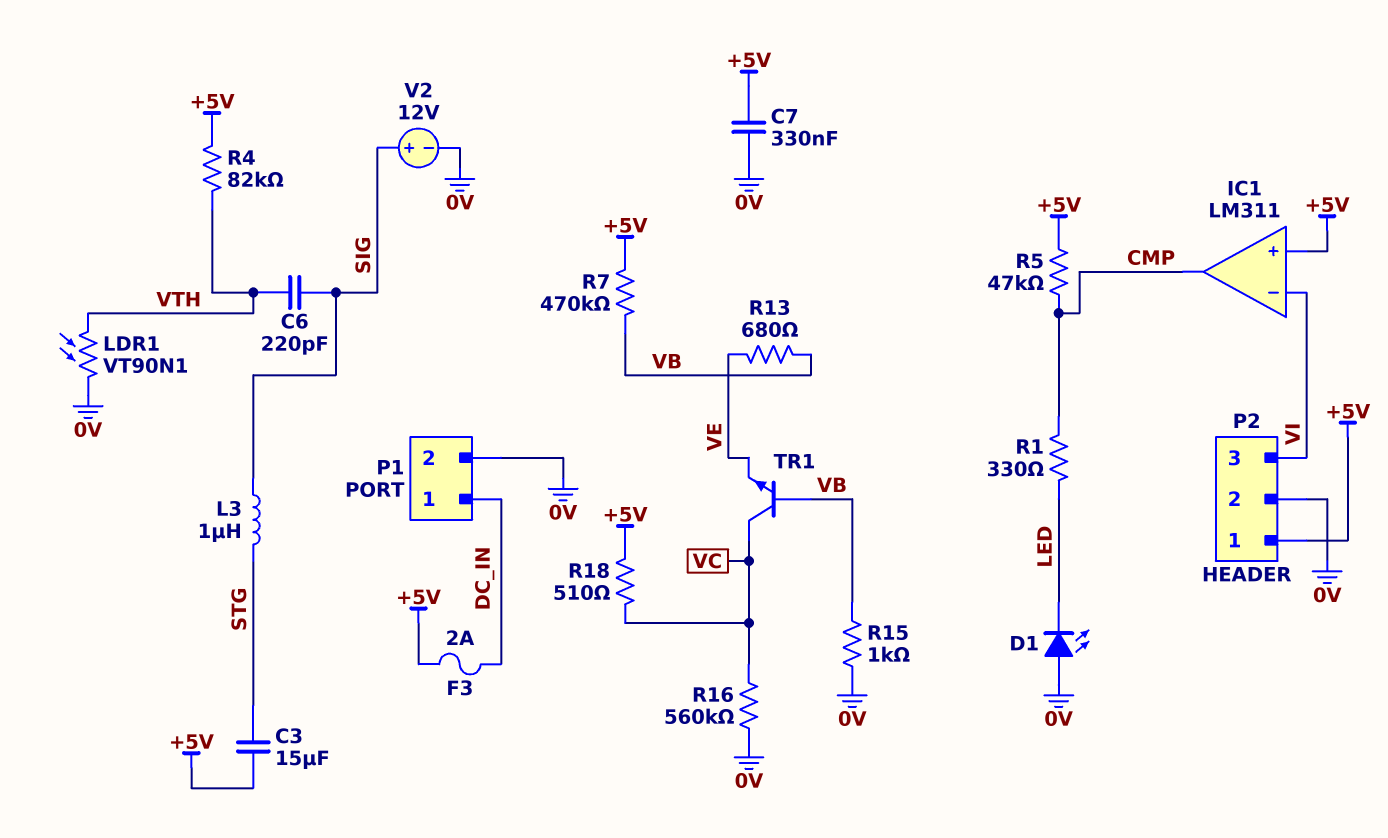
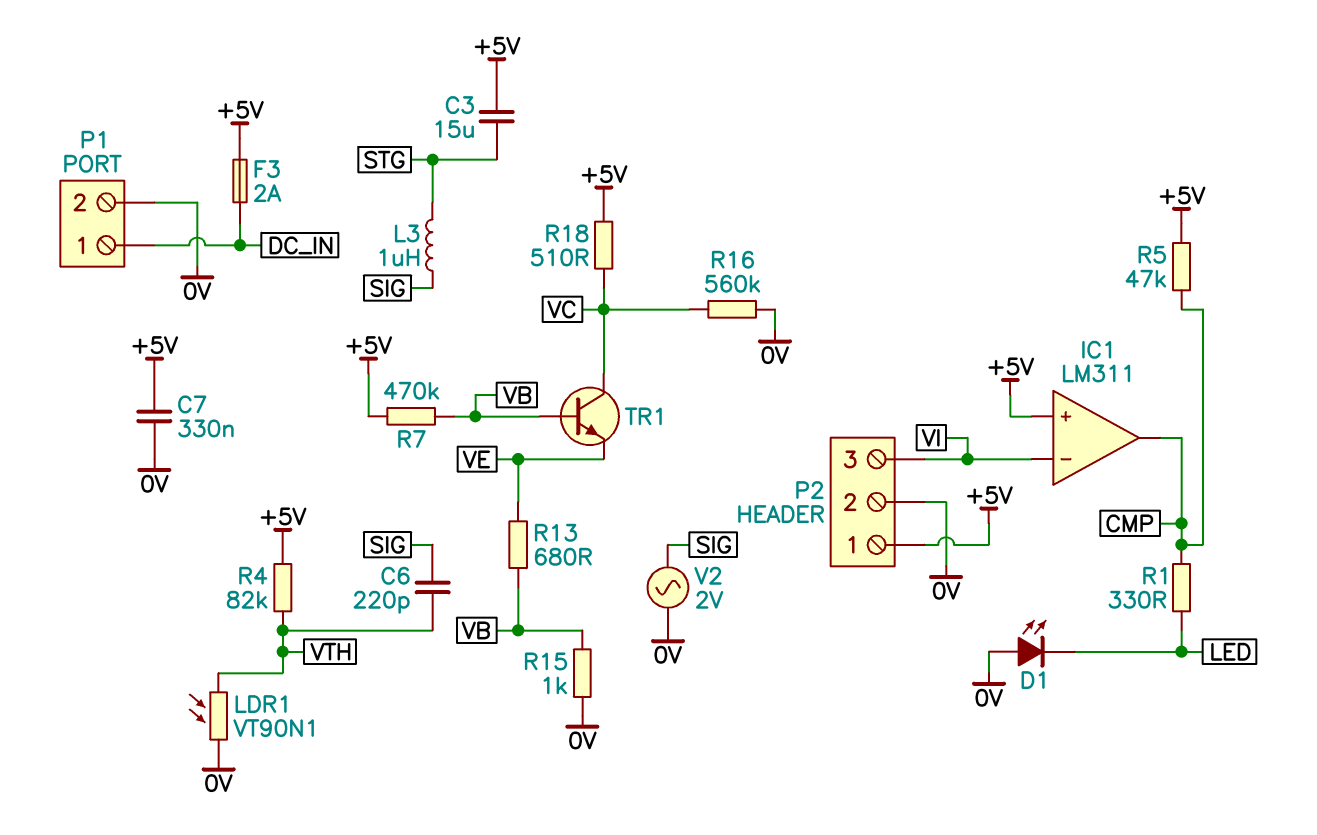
V2: 12V (plus SIG, minus 0V) -> AC 2V (0V, SIG)

